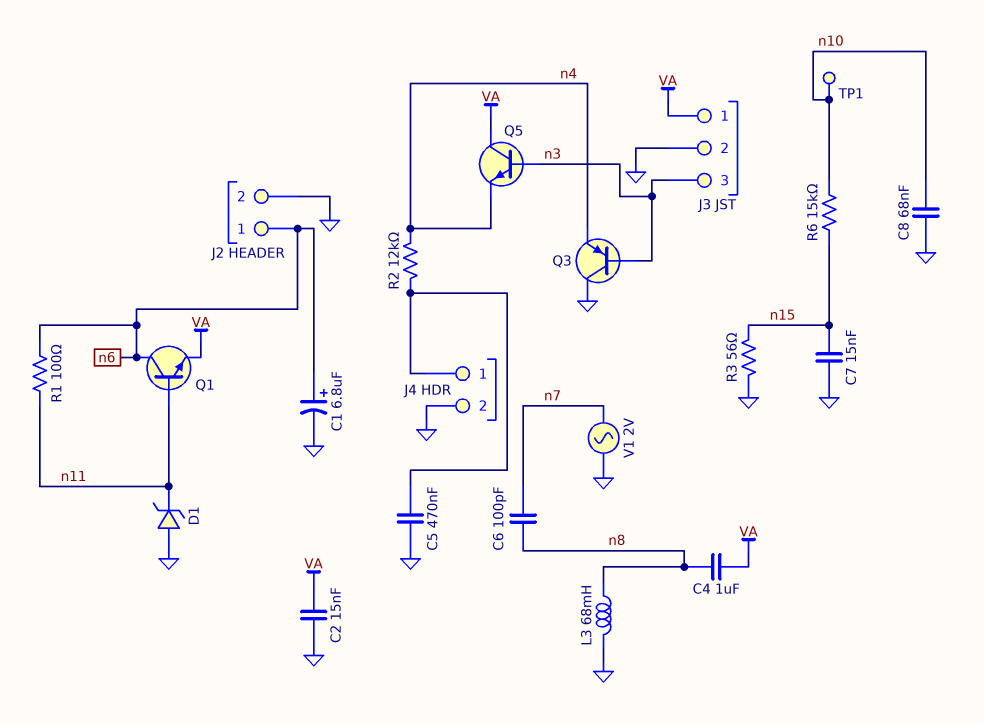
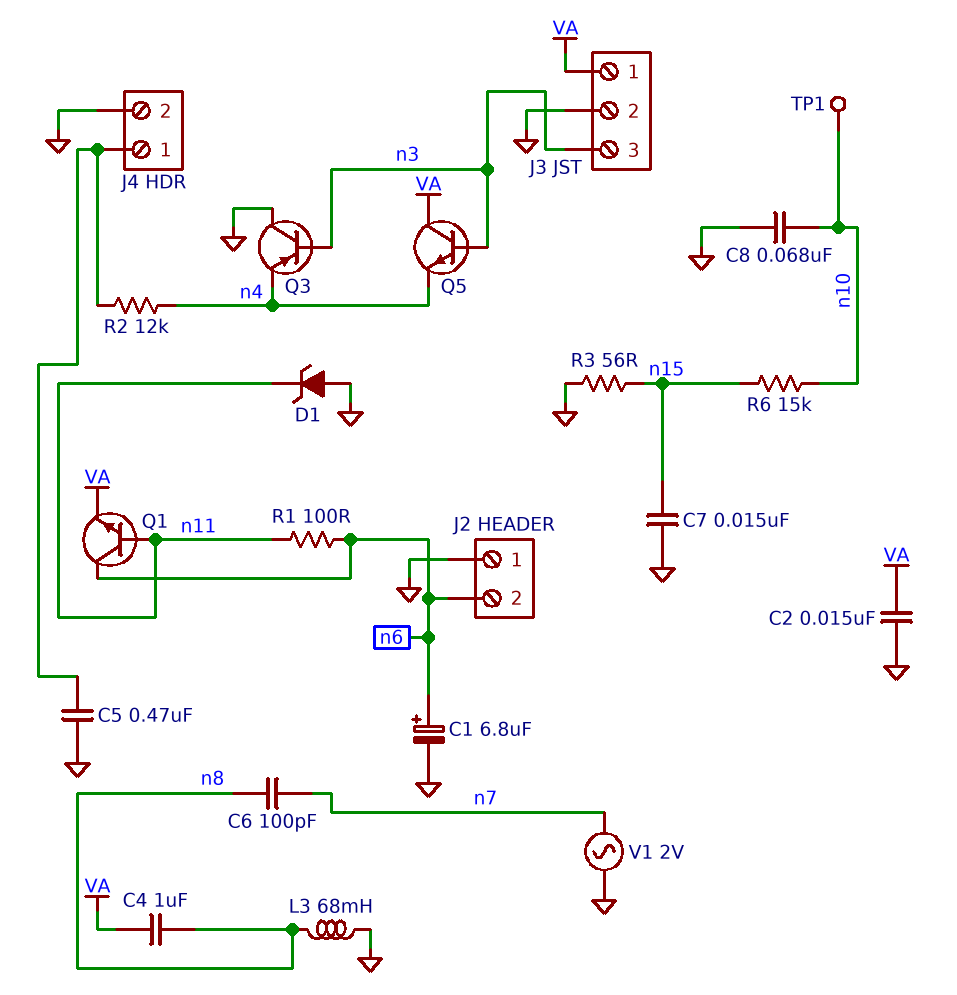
J2 pin 1: n6 -> GND
J2 pin 2: GND -> n6

